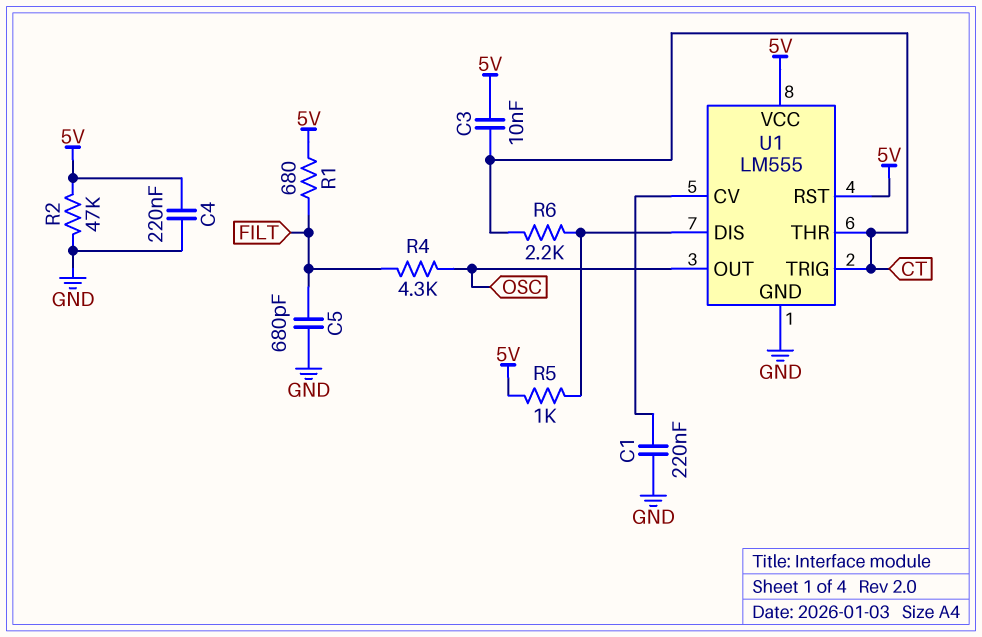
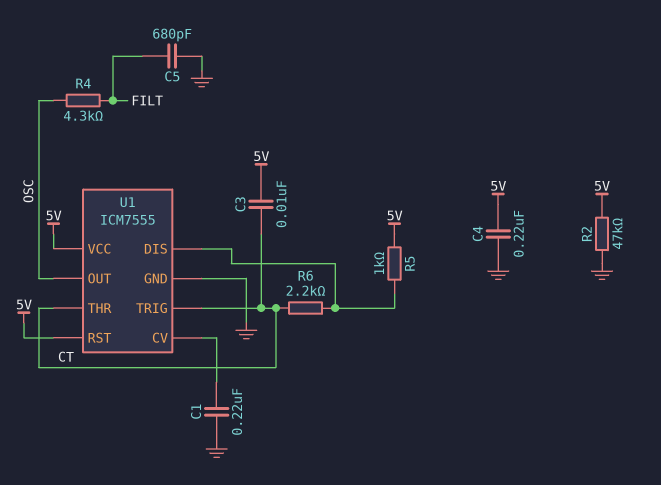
R1: 680 (5V, FILT) -> none
U1: LM555 -> ICM7555

